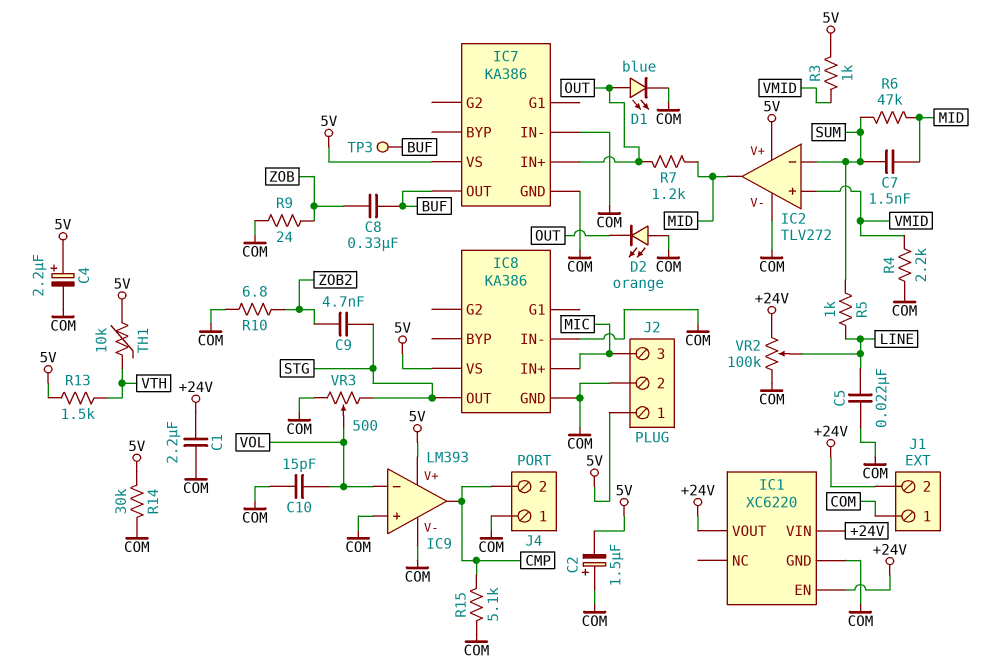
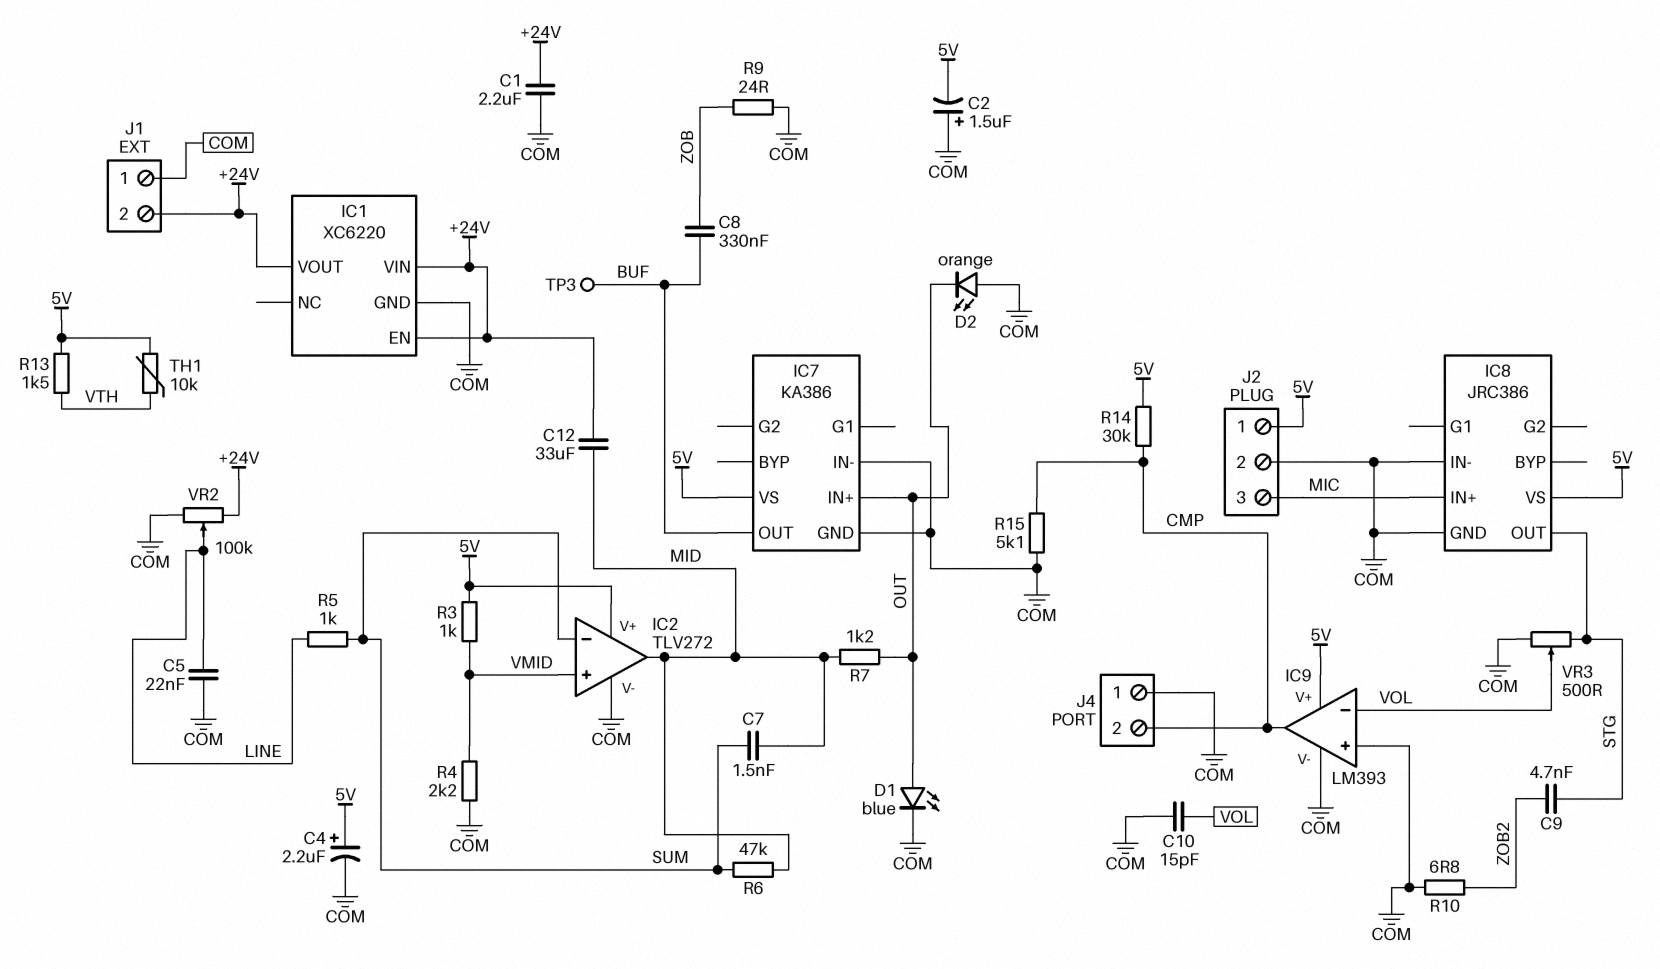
C12: none -> 33uF (+24V, MID)
IC8: KA386 -> JRC386
R14: 30k (5V, COM) -> 30k (5V, CMP)

